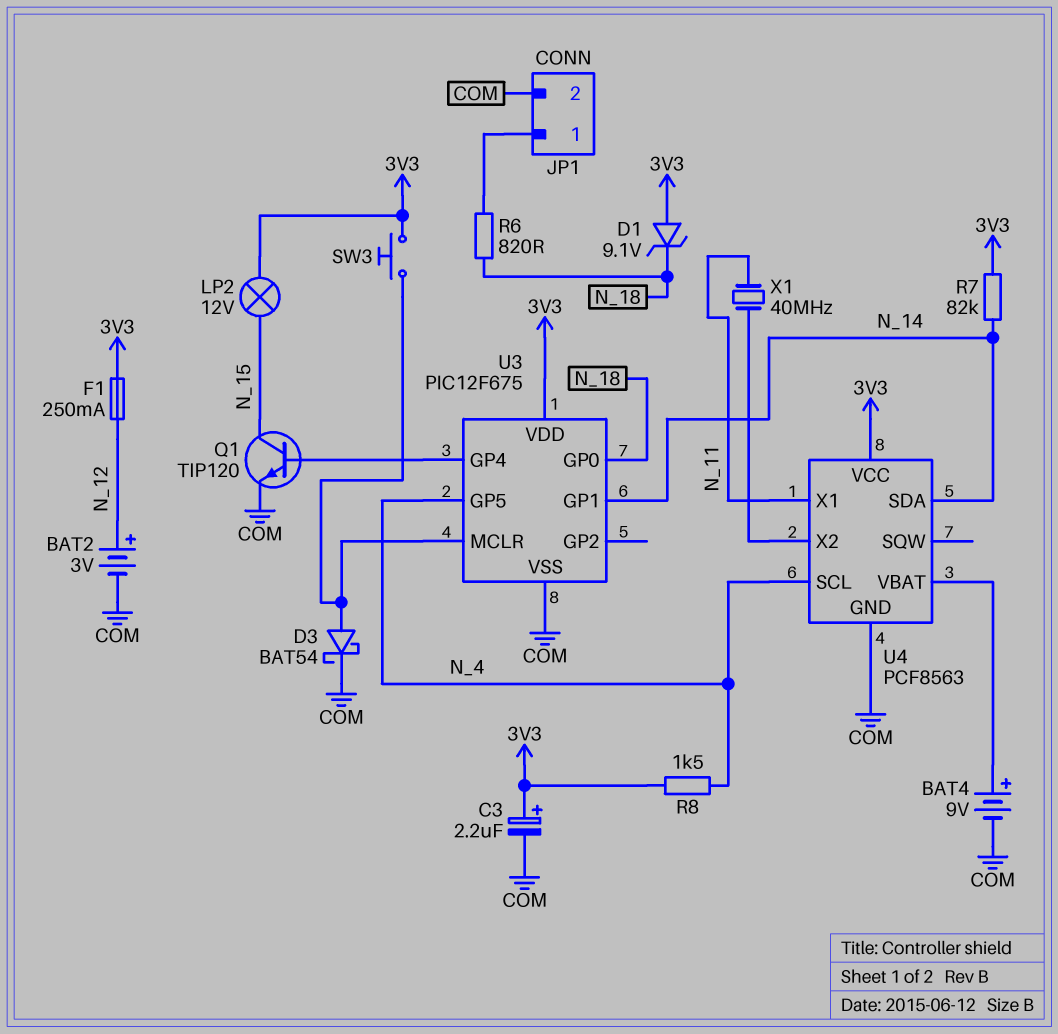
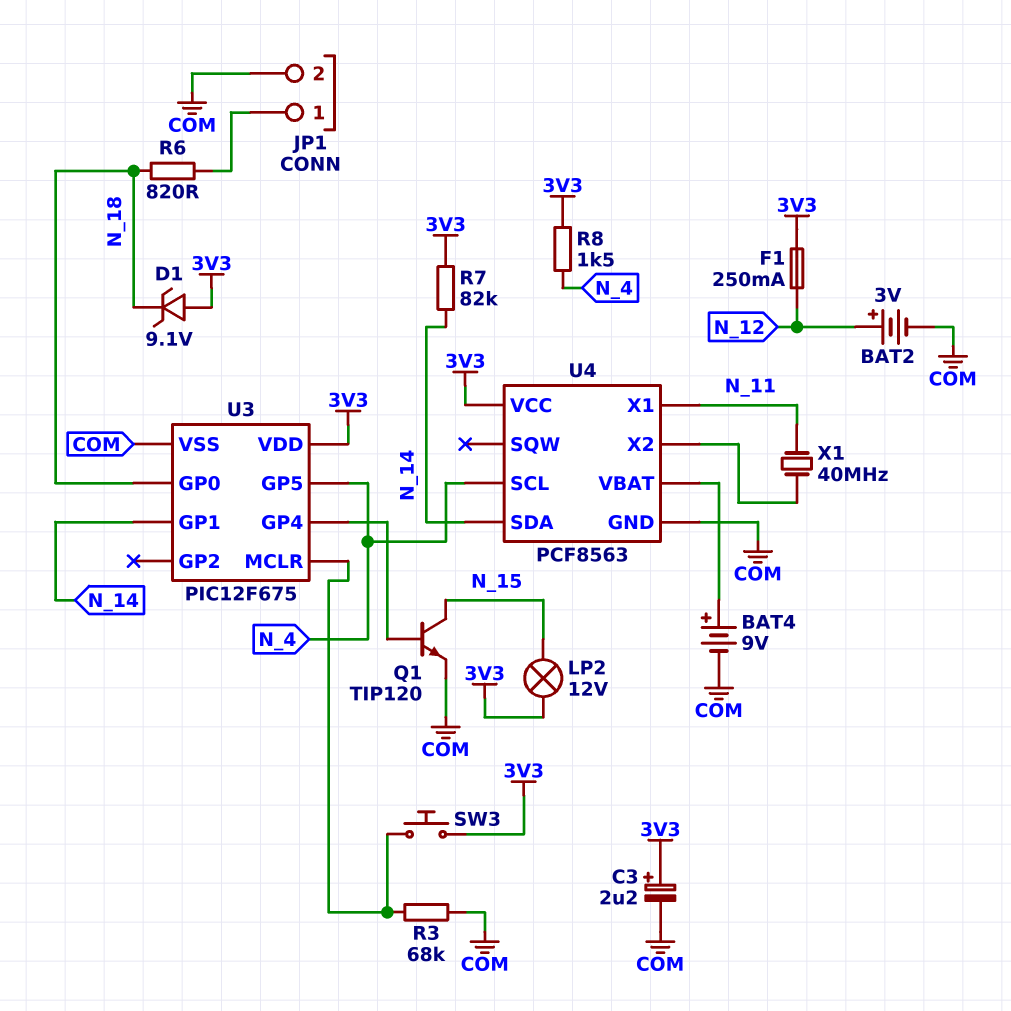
D3: schottky BAT54 (A U3/MCLR, K COM) -> none
R3: none -> 68k (COM, U3/MCLR)

